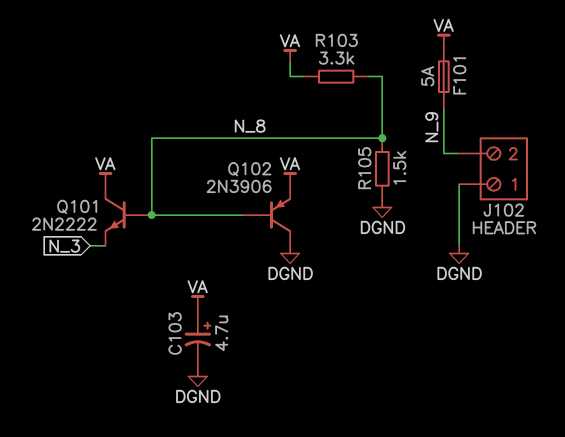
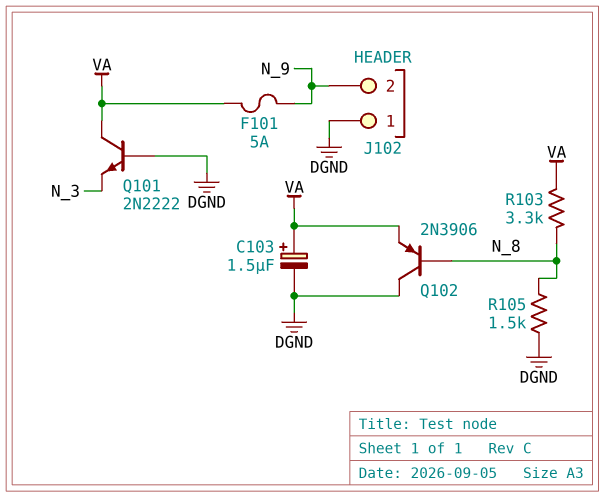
C103: 4.7uF (plus VA, minus DGND) -> 1.5uF (plus VA, minus DGND)
Q101: NPN 2N2222 (B N_8, C VA, E N_3) -> NPN 2N2222 (B DGND, C VA, E N_3)

